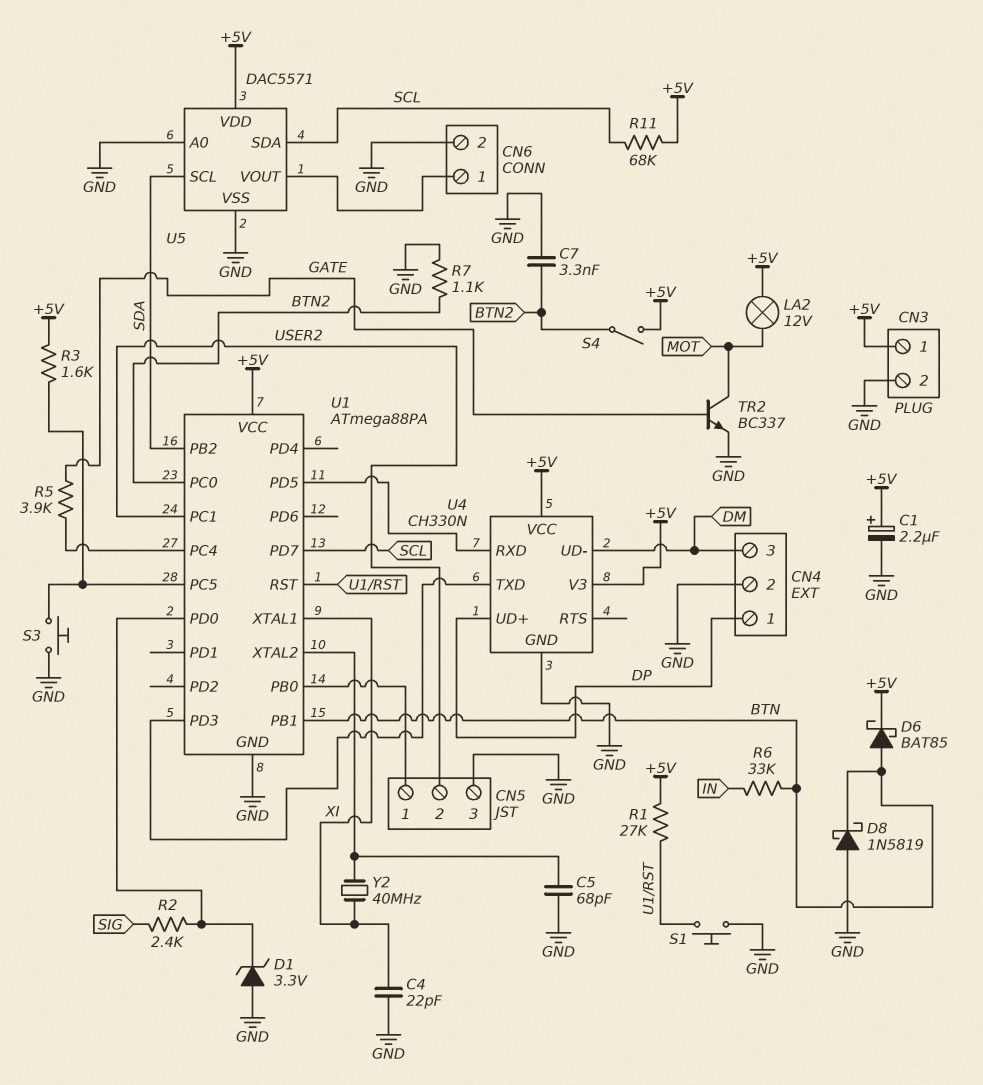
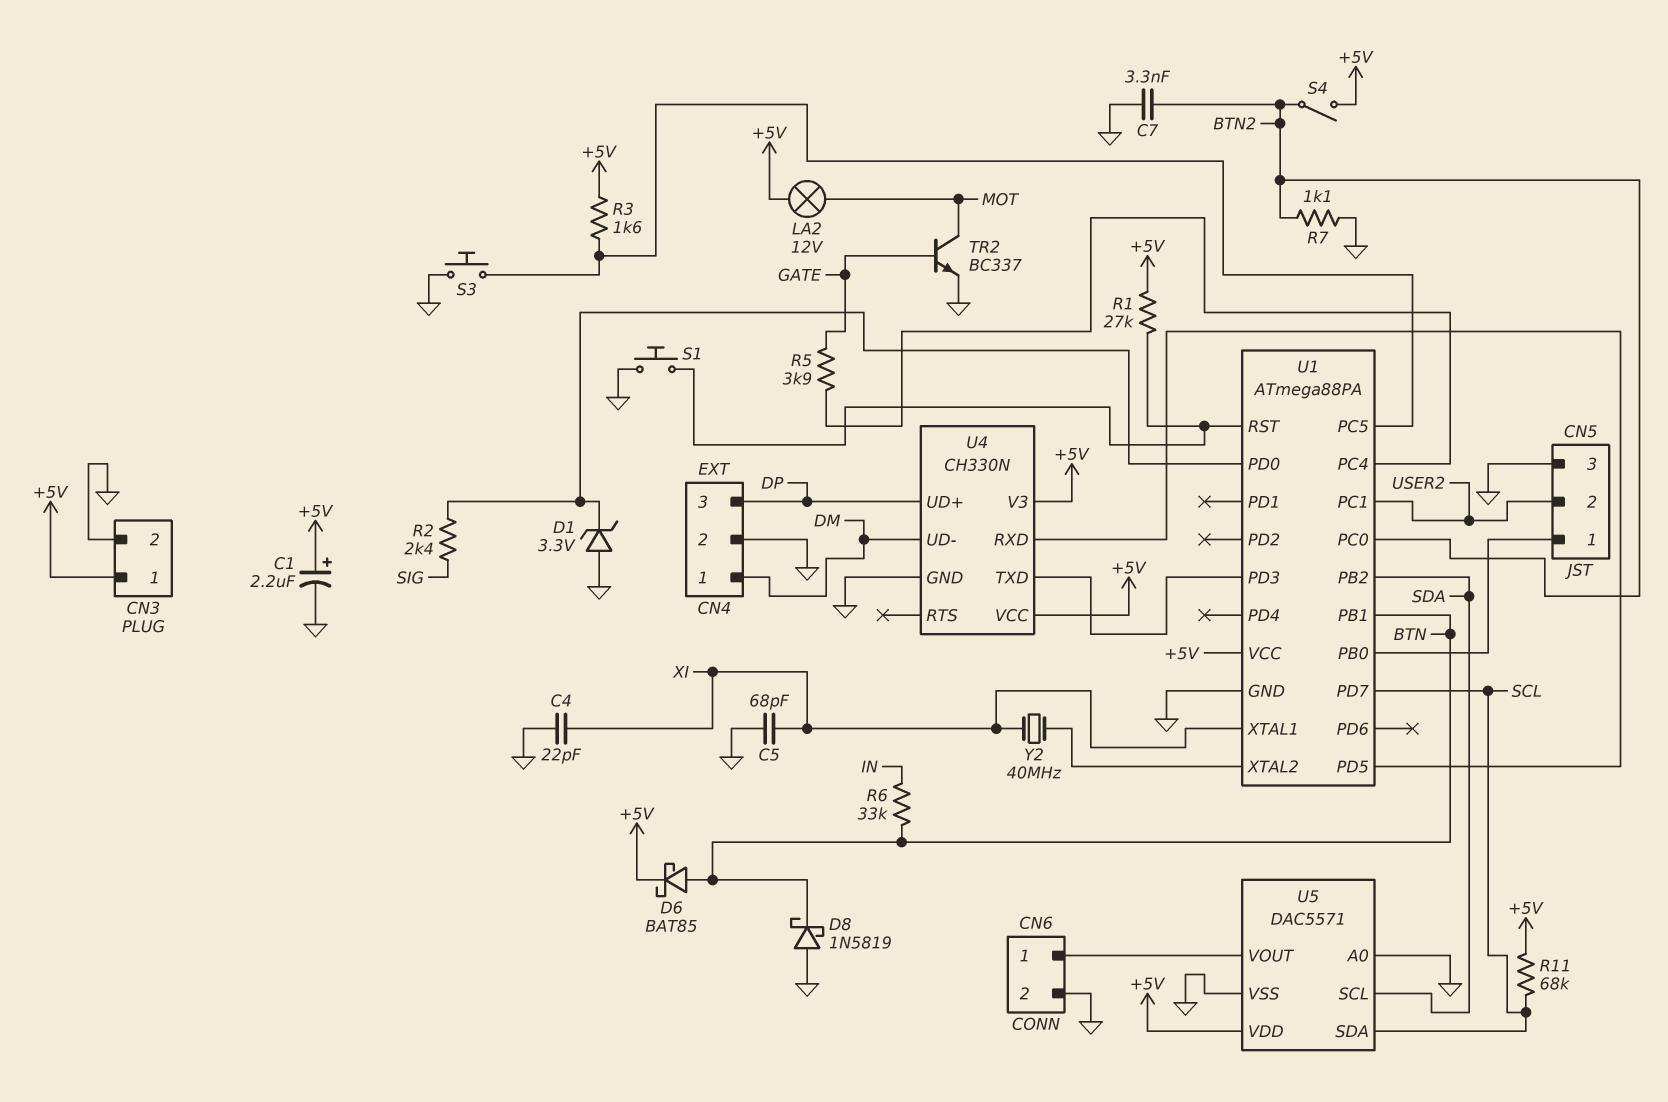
C5: 68pF (GND, U1/XTAL2) -> 68pF (GND, XI)
CN4 pin 1: DP -> DM
CN4 pin 3: DM -> DP

